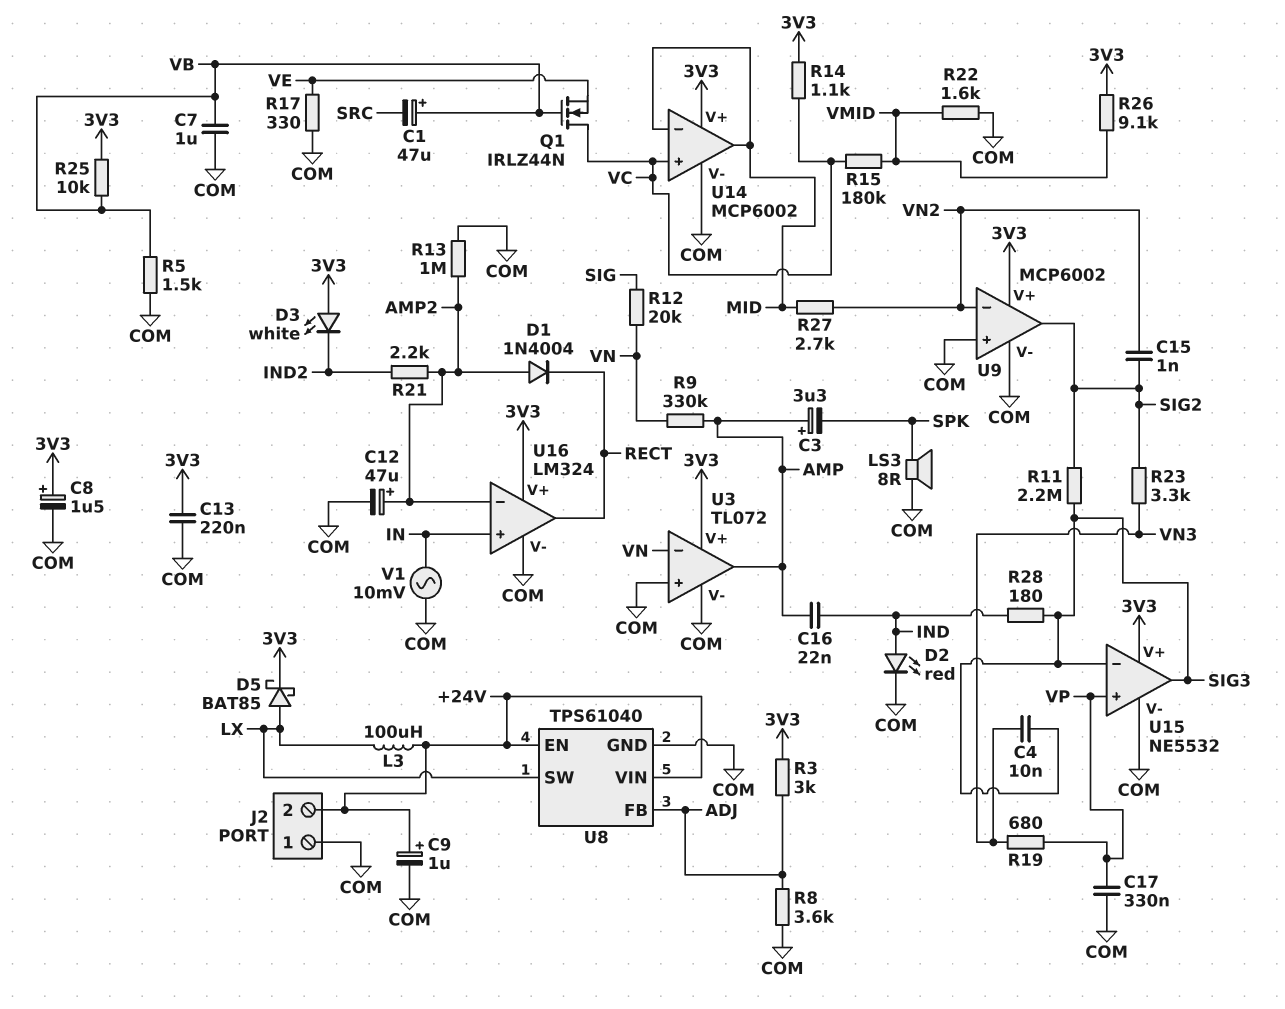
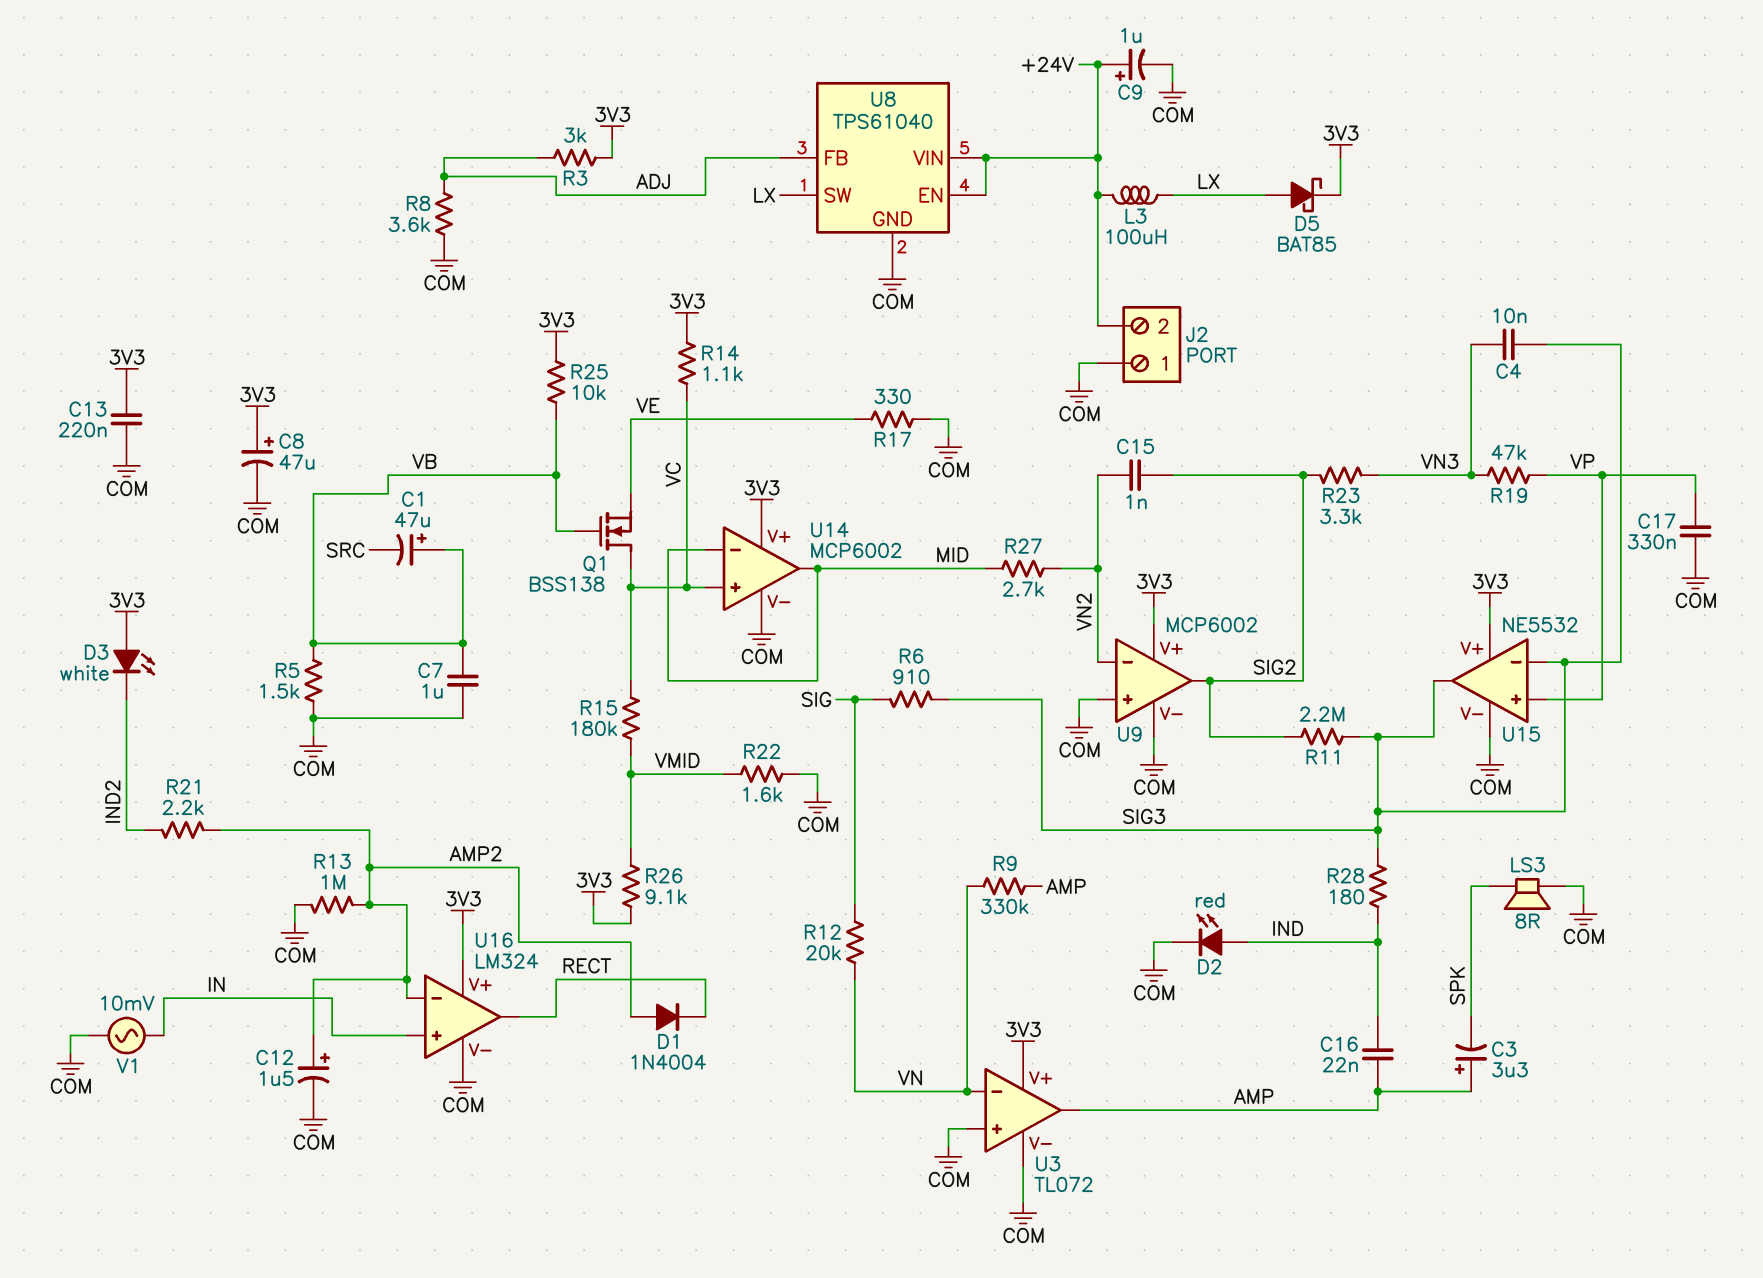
C8: 1.5uF (plus 3V3, minus COM) -> 47uF (plus 3V3, minus COM)
C12: 47uF (plus AMP2, minus COM) -> 1.5uF (plus AMP2, minus COM)
Q1: NMOS IRLZ44N (G VB, D VC, S VE) -> NMOS BSS138 (G VB, D VC, S VE)
R6: none -> 910 (SIG, SIG3)
R19: 680 (VN3, VP) -> 47k (VN3, VP)

